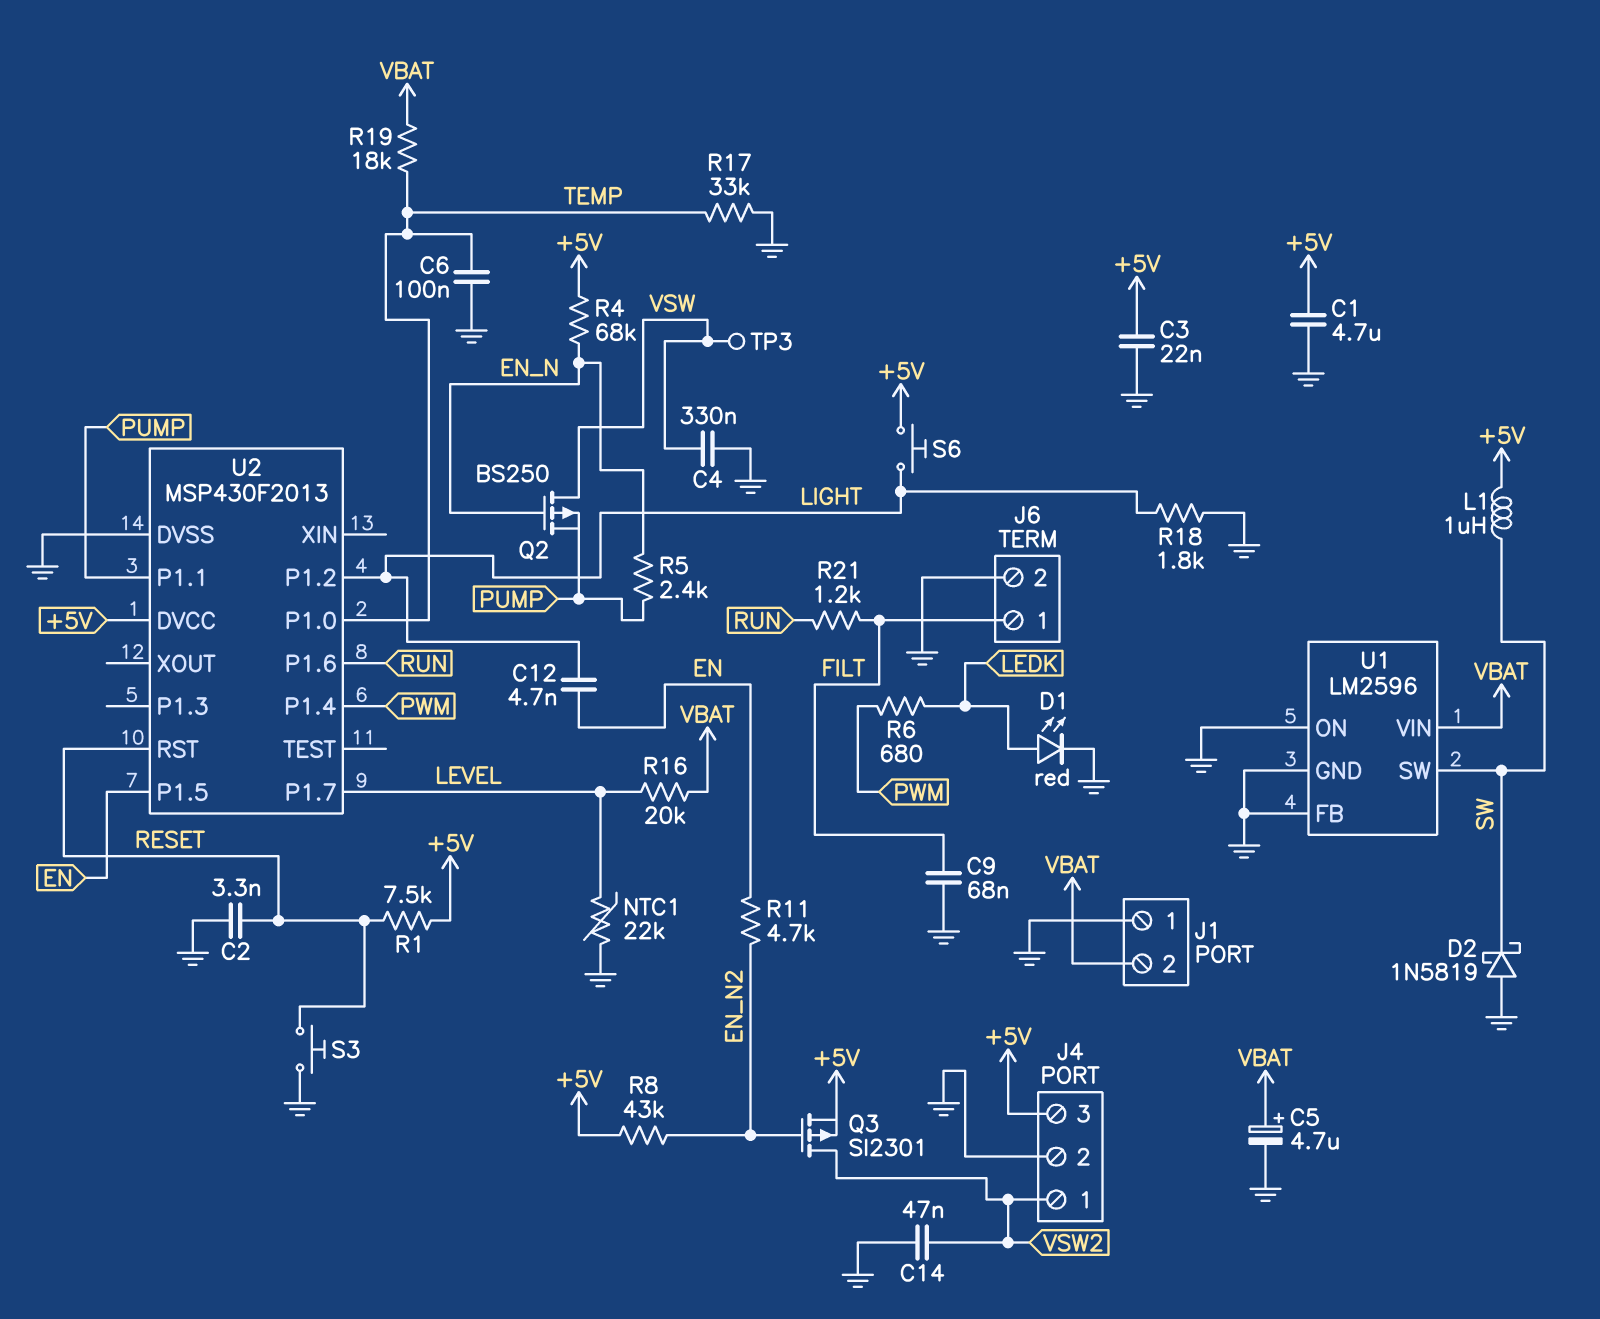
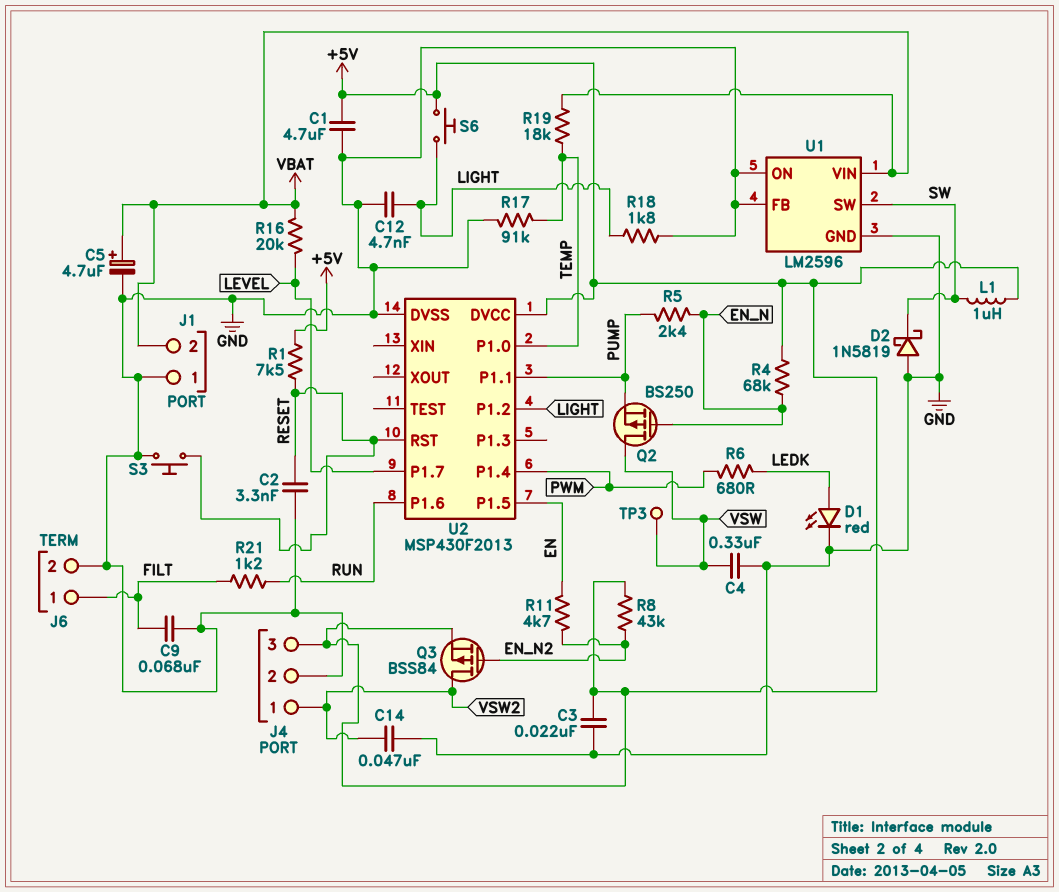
C6: 100nF (GND, TEMP) -> none
C12: 4.7nF (EN, LIGHT) -> 4.7nF (GND, LIGHT)
NTC1: 22k (GND, LEVEL) -> none
Q3: PMOS SI2301 (G EN_N2, D VSW2, S +5V) -> PMOS BSS84 (G EN_N2, D VSW2, S +5V)
R17: 33k (GND, TEMP) -> 91k (GND, TEMP)

